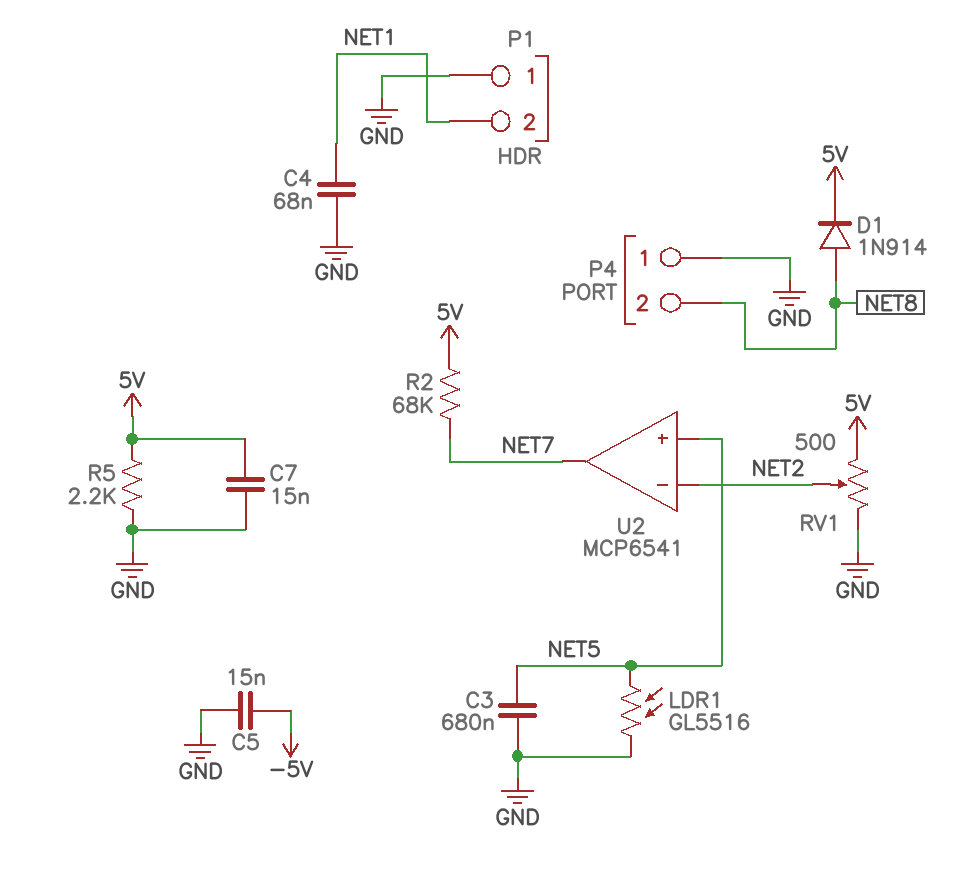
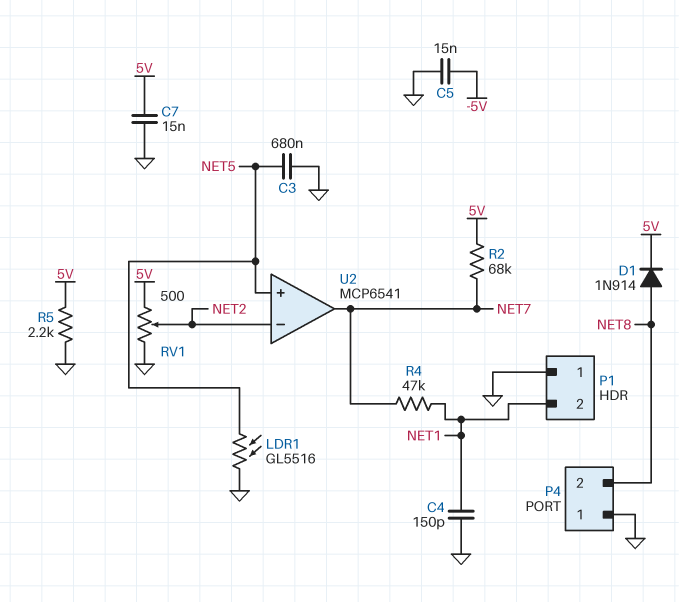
C4: 68nF (GND, NET1) -> 150pF (GND, NET1)
R4: none -> 47k (NET1, NET7)

